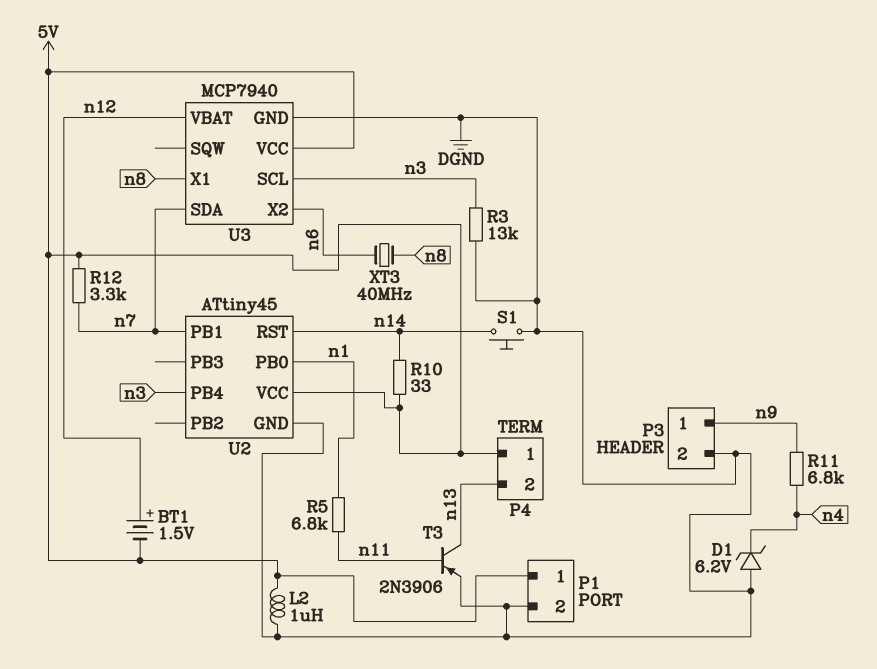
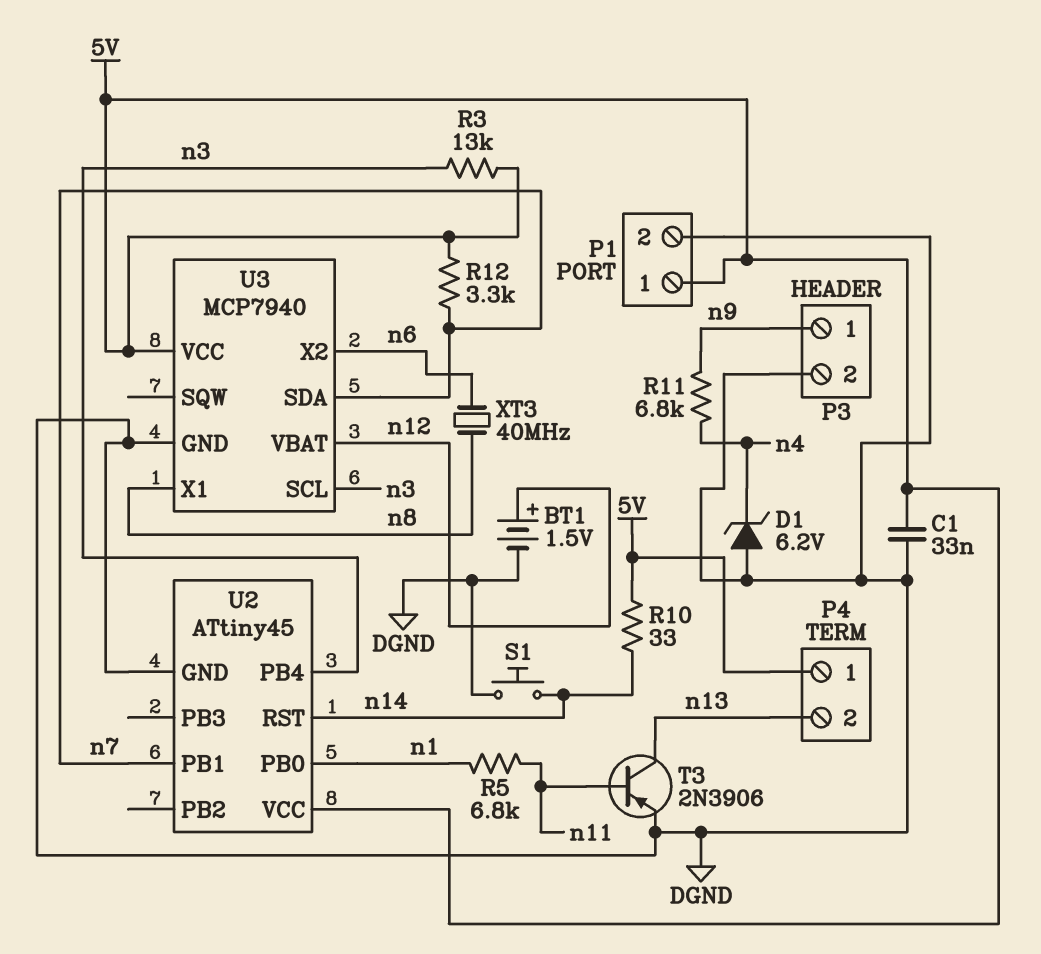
BT1: 1.5V (plus n12, minus 5V) -> 1.5V (plus n12, minus DGND)
C1: none -> 33nF (5V, DGND)
L2: 1uH (5V, DGND) -> none
R3: 13k (DGND, n3) -> 13k (5V, n3)

